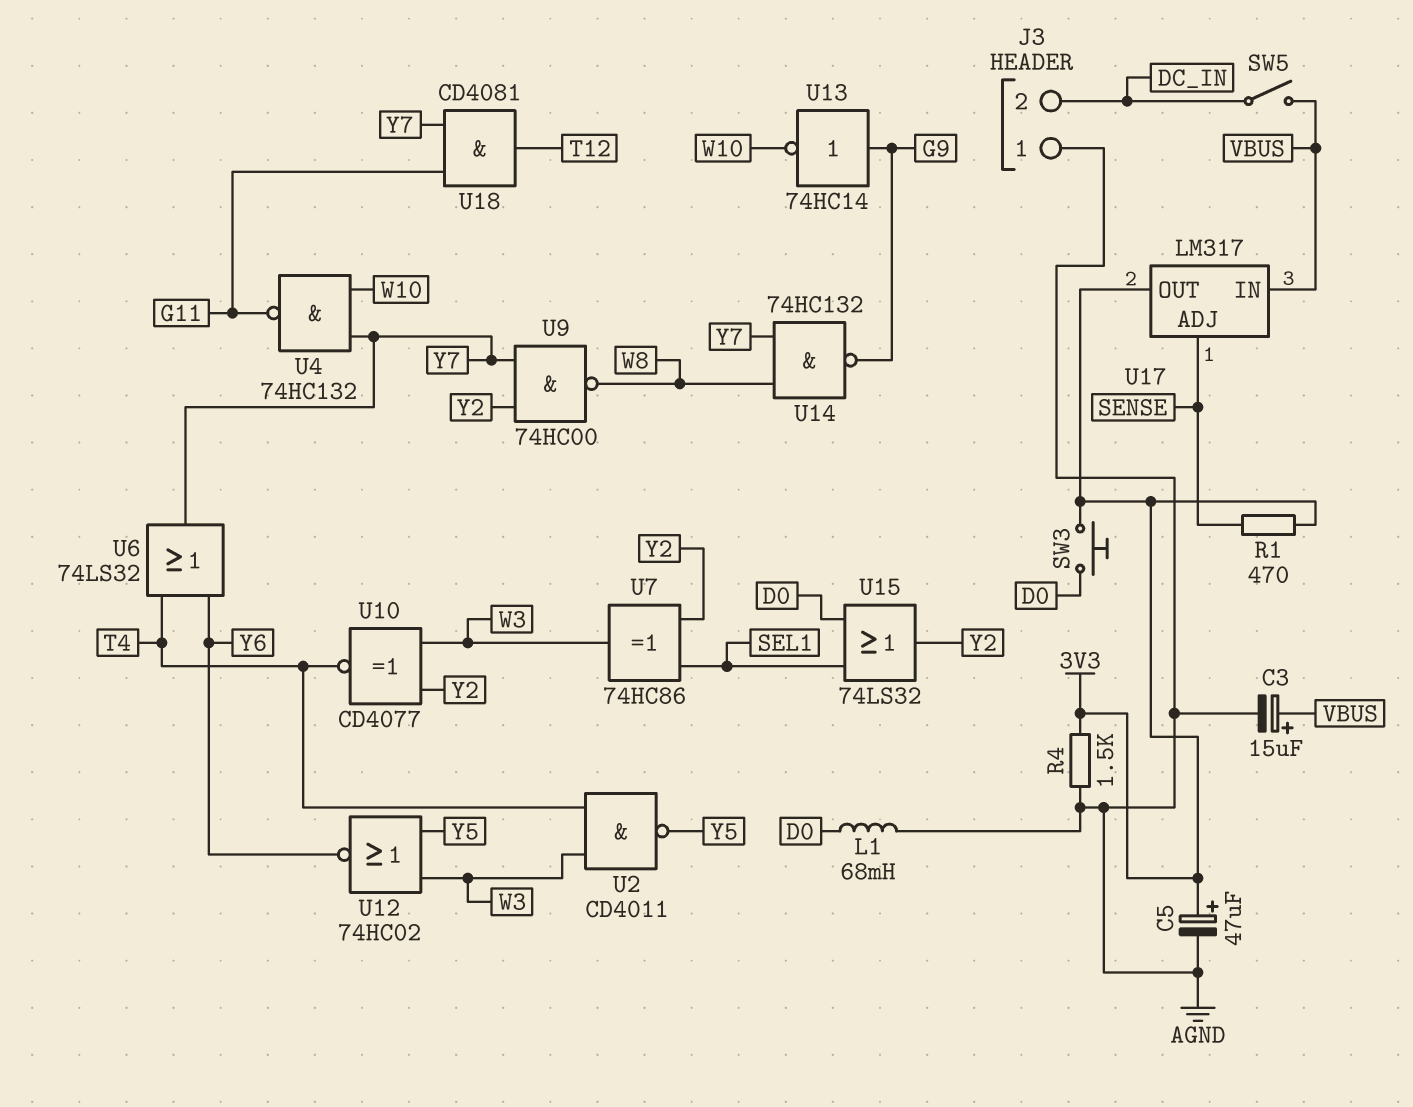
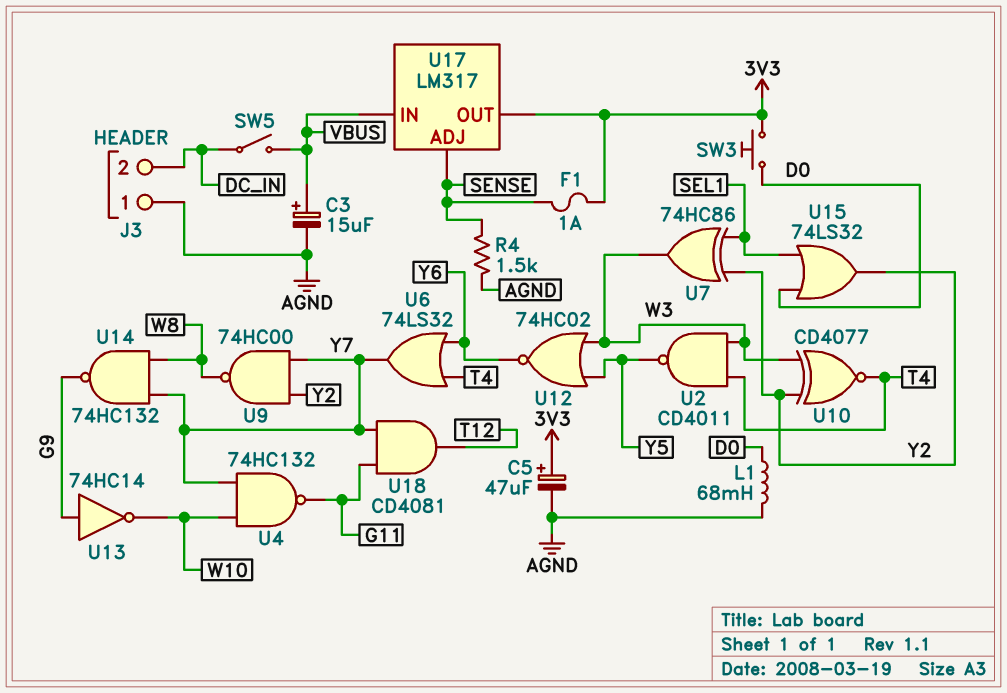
F1: none -> 1A (3V3, SENSE)
R1: 470 (3V3, SENSE) -> none
R4: 1.5k (3V3, AGND) -> 1.5k (AGND, SENSE)

